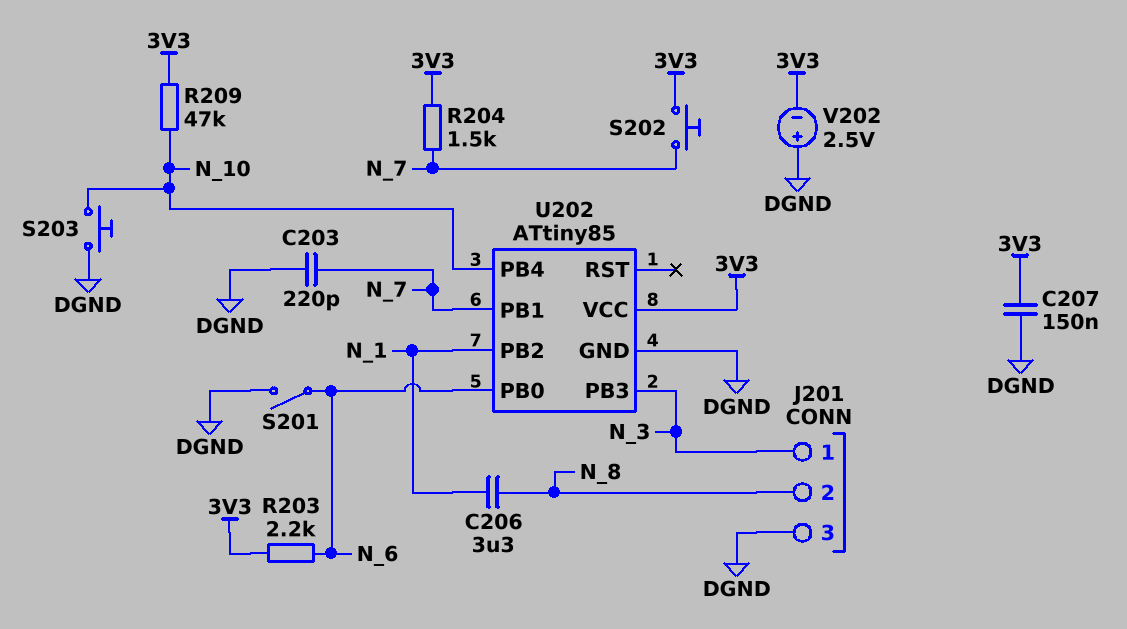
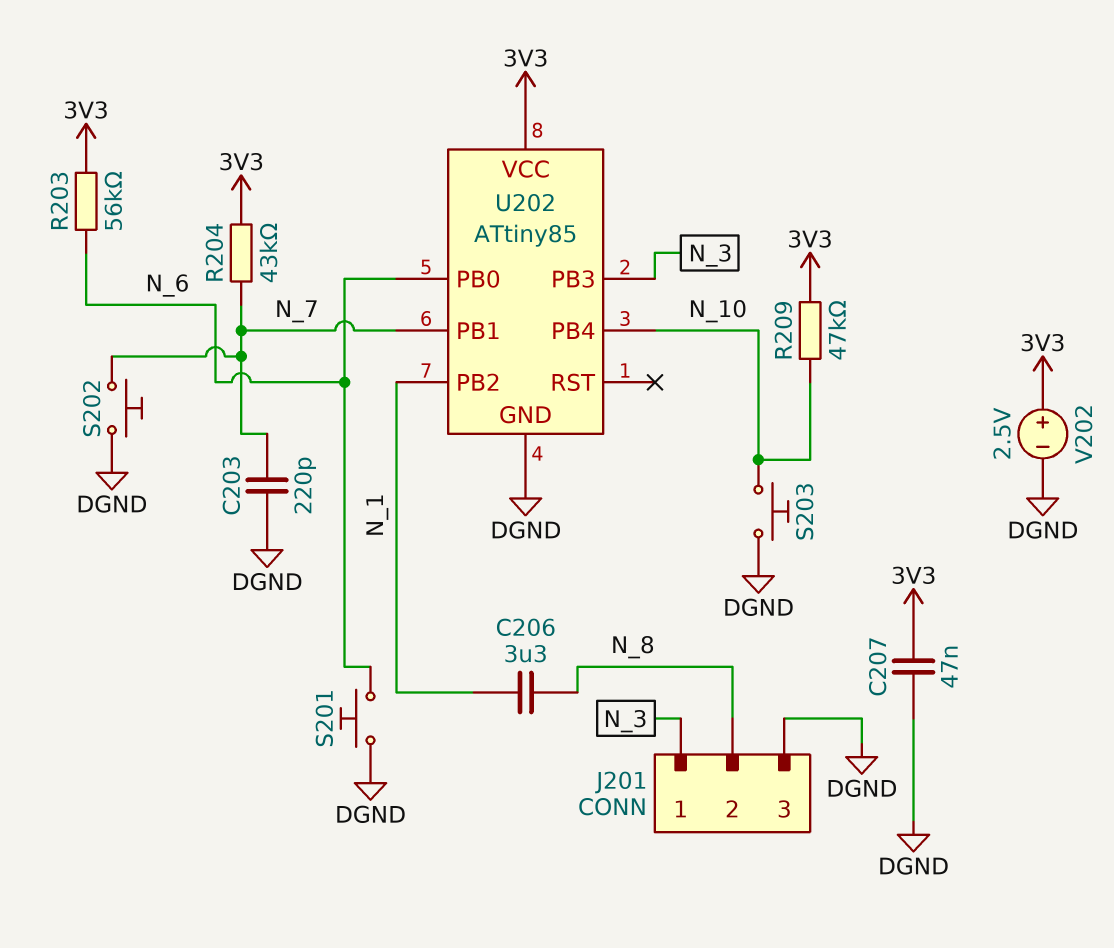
C207: 150nF (3V3, DGND) -> 47nF (3V3, DGND)
R203: 2.2k (3V3, N_6) -> 56k (3V3, N_6)
R204: 1.5k (3V3, N_7) -> 43k (3V3, N_7)
S201: switch (DGND, N_6) -> button (DGND, N_6)
S202: button (3V3, N_7) -> button (DGND, N_7)
V202: 2.5V (plus DGND, minus 3V3) -> 2.5V (plus 3V3, minus DGND)

